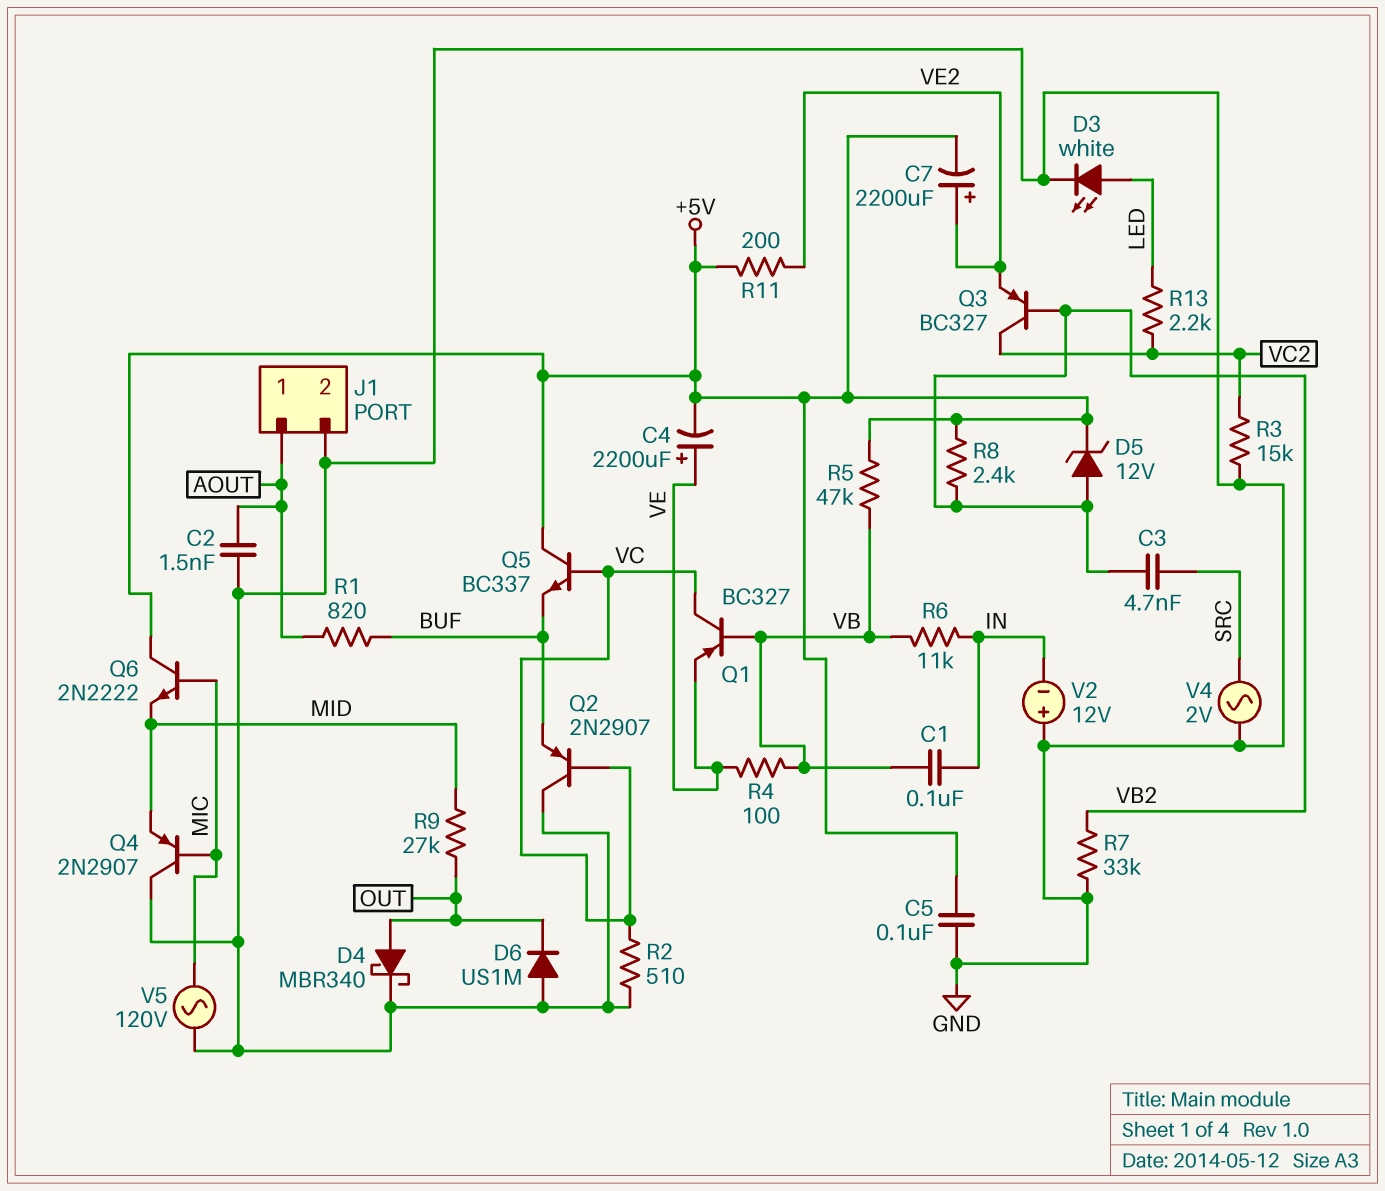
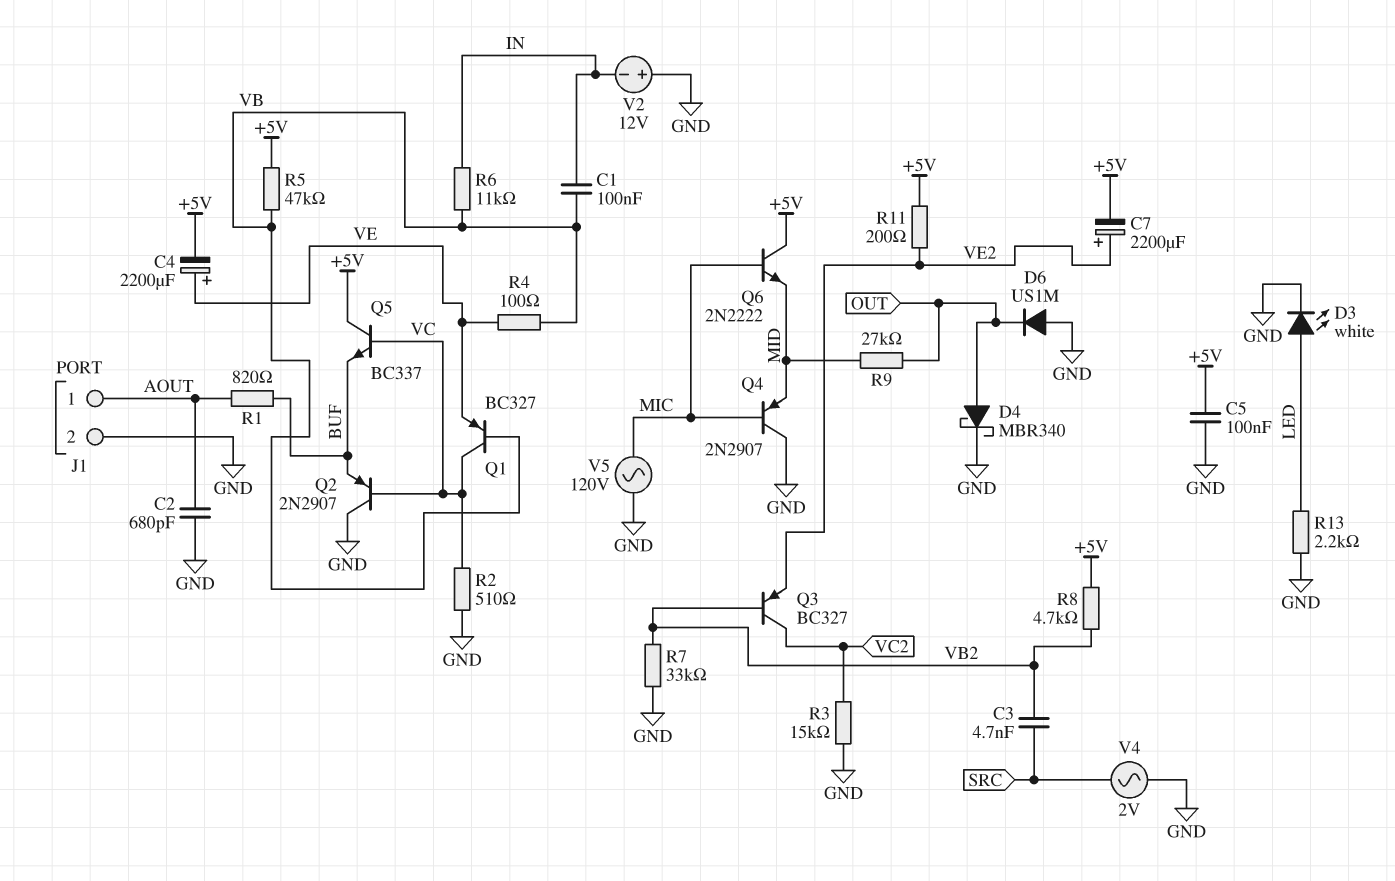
C2: 1.5nF (AOUT, GND) -> 680pF (AOUT, GND)
D5: zener 12V (A VB2, K +5V) -> none
R8: 2.4k (+5V, VB2) -> 4.7k (+5V, VB2)
R13: 2.2k (LED, VC2) -> 2.2k (GND, LED)

